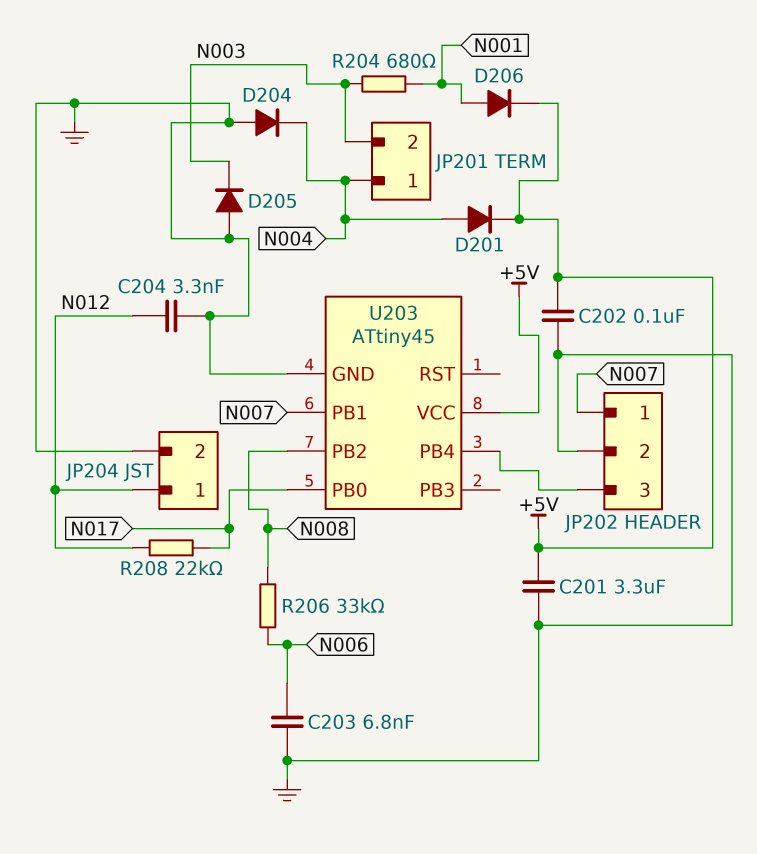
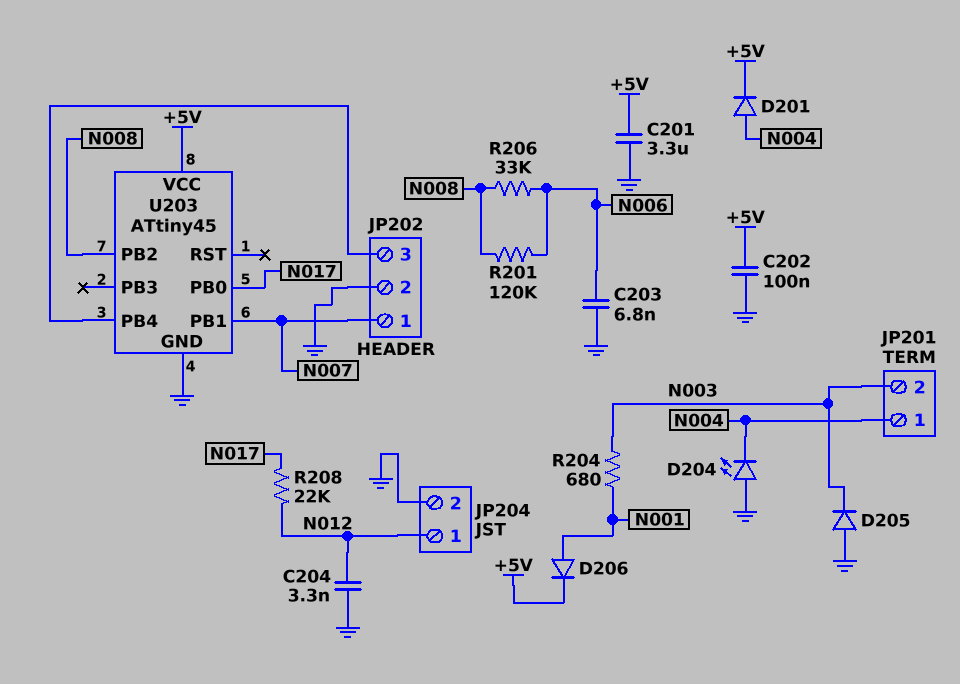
D204: diode (A GND, K N004) -> LED (A GND, K N004)
R201: none -> 120k (N006, N008)

